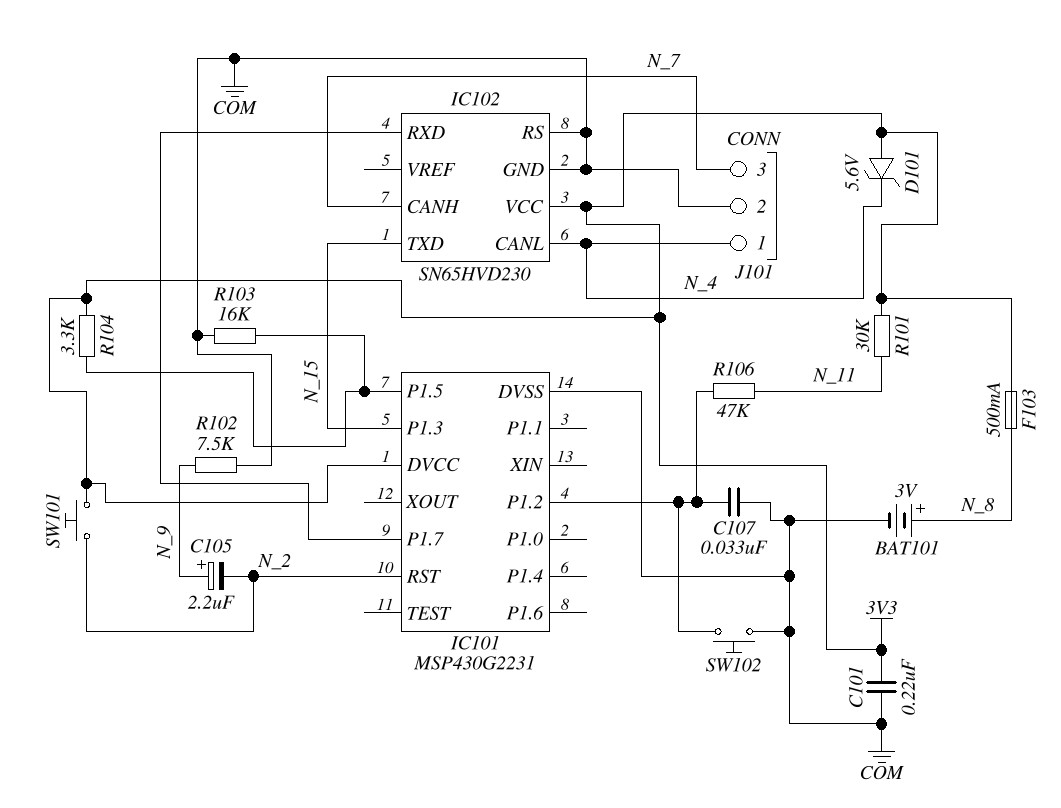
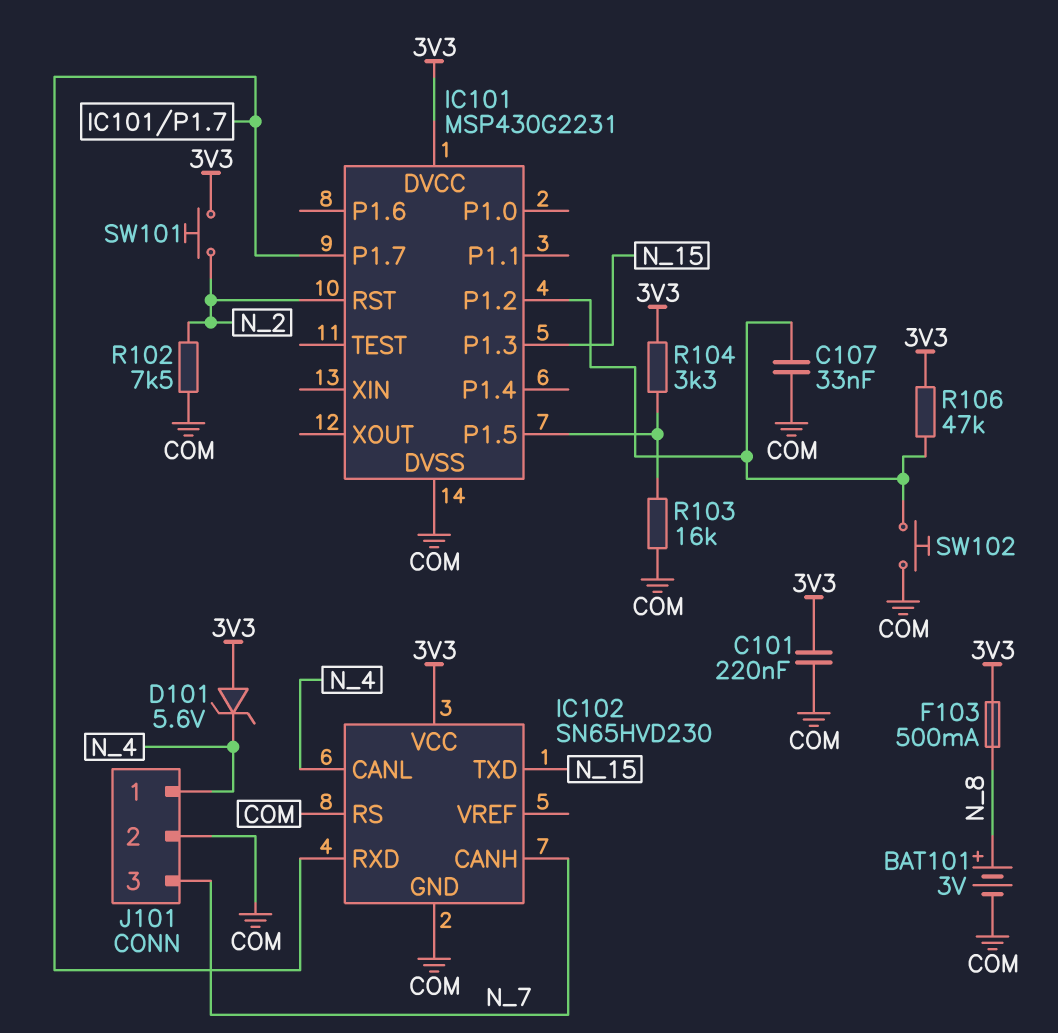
C105: 2.2uF (plus N_9, minus N_2) -> none
R101: 30k (3V3, N_11) -> none
R102: 7.5k (COM, N_9) -> 7.5k (COM, N_2)
R106: 47k (IC101/P1.2, N_11) -> 47k (3V3, IC101/P1.2)

